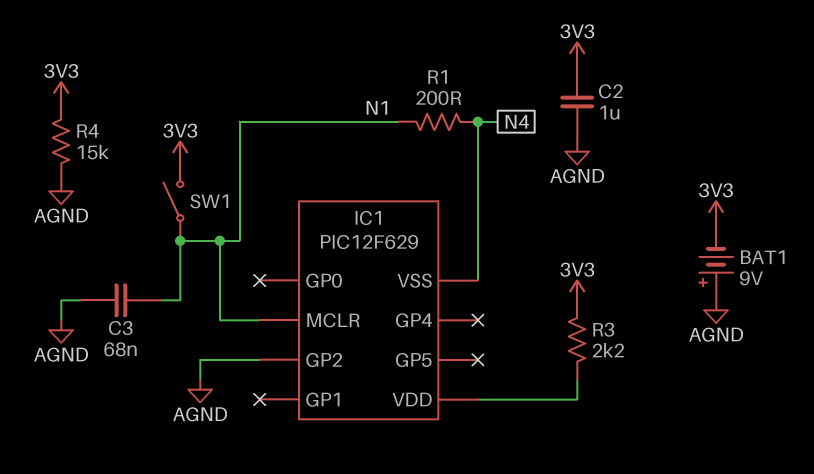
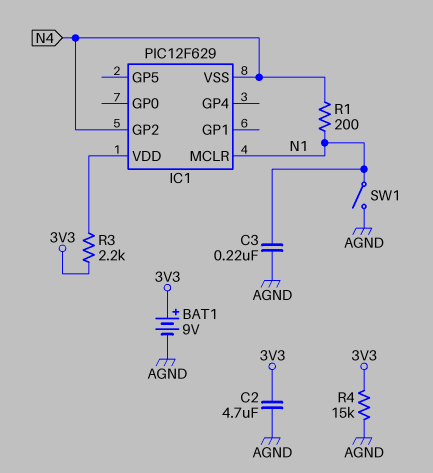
BAT1: 9V (plus AGND, minus 3V3) -> 9V (plus 3V3, minus AGND)
C2: 1uF (3V3, AGND) -> 4.7uF (3V3, AGND)
C3: 68nF (AGND, N1) -> 220nF (AGND, N1)
IC1 pin GP2: AGND -> N4
SW1: switch (3V3, N1) -> switch (AGND, N1)

